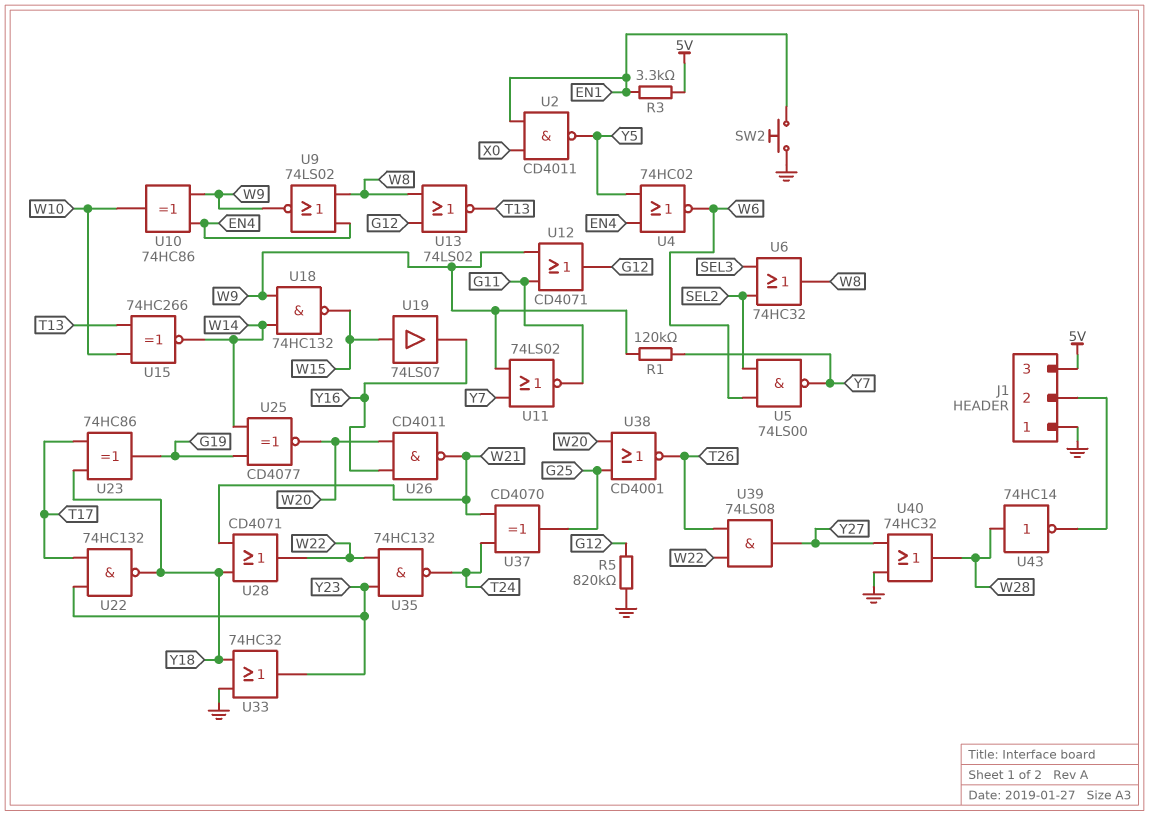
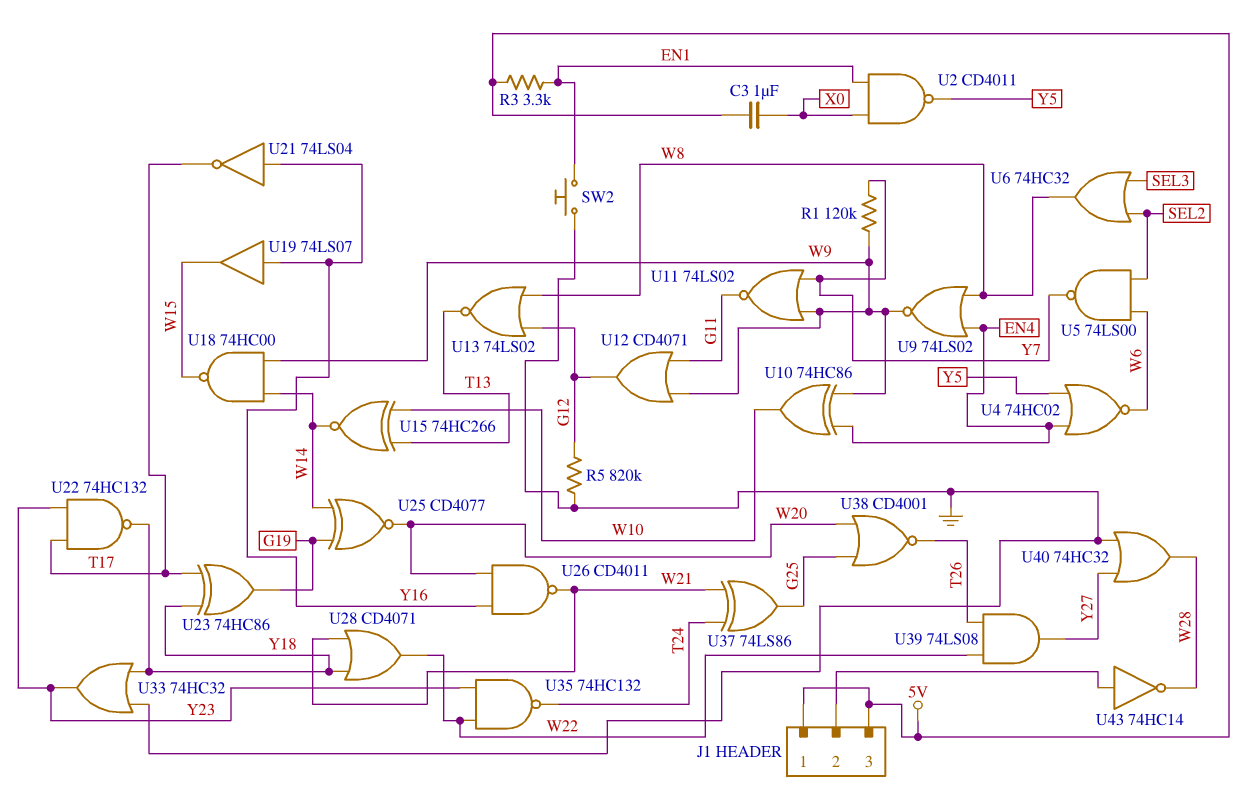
C3: none -> 1uF (5V, X0)
J1 pin 1: GND -> 5V
U18: NAND 74HC132 (in W9, in W14, out W15) -> NAND 74HC00 (in W9, in W14, out W15)
U19: buffer 74LS07 (in W15, out Y16) -> buffer 74LS07 (in Y16, out W15)
U21: none -> NOT 74LS04 (in Y16, out T17)
U37: XOR CD4070 (in T24, in W21, out G25) -> XOR 74LS86 (in T24, in W21, out G25)
U43: NOT 74HC14 (in W28, out J1/2) -> NOT 74HC14 (in J1/2, out W28)

